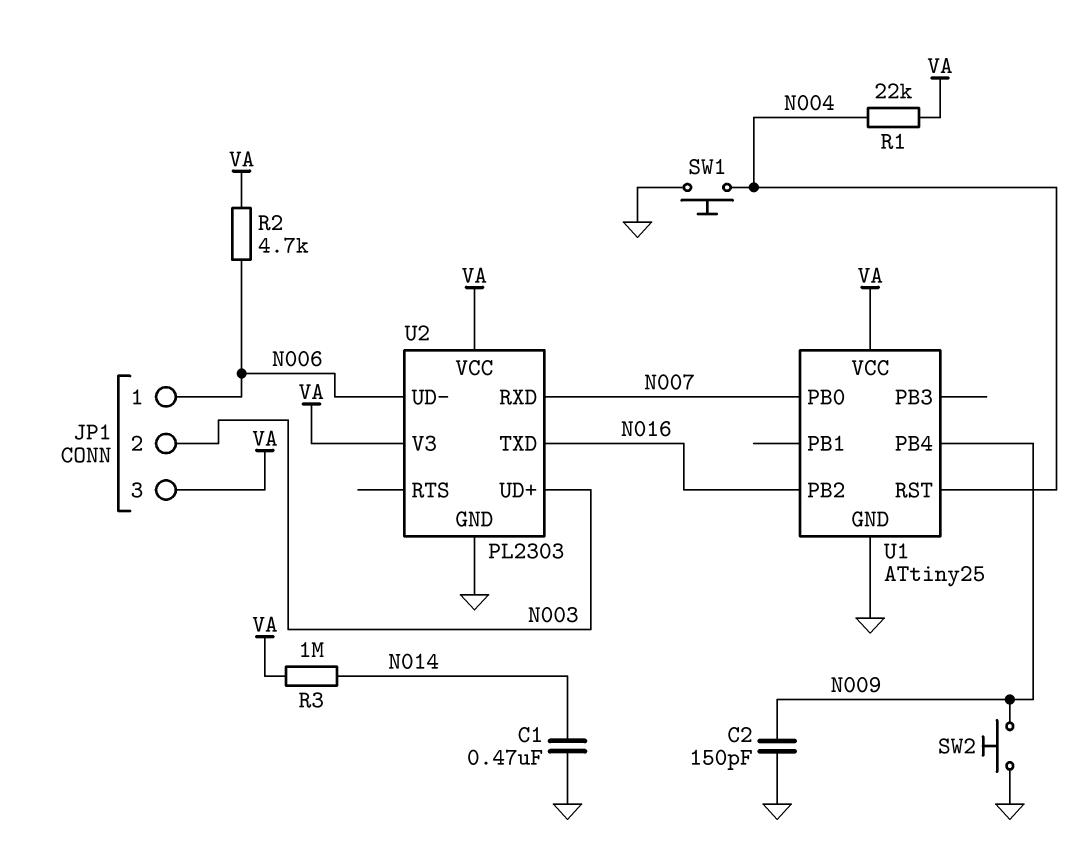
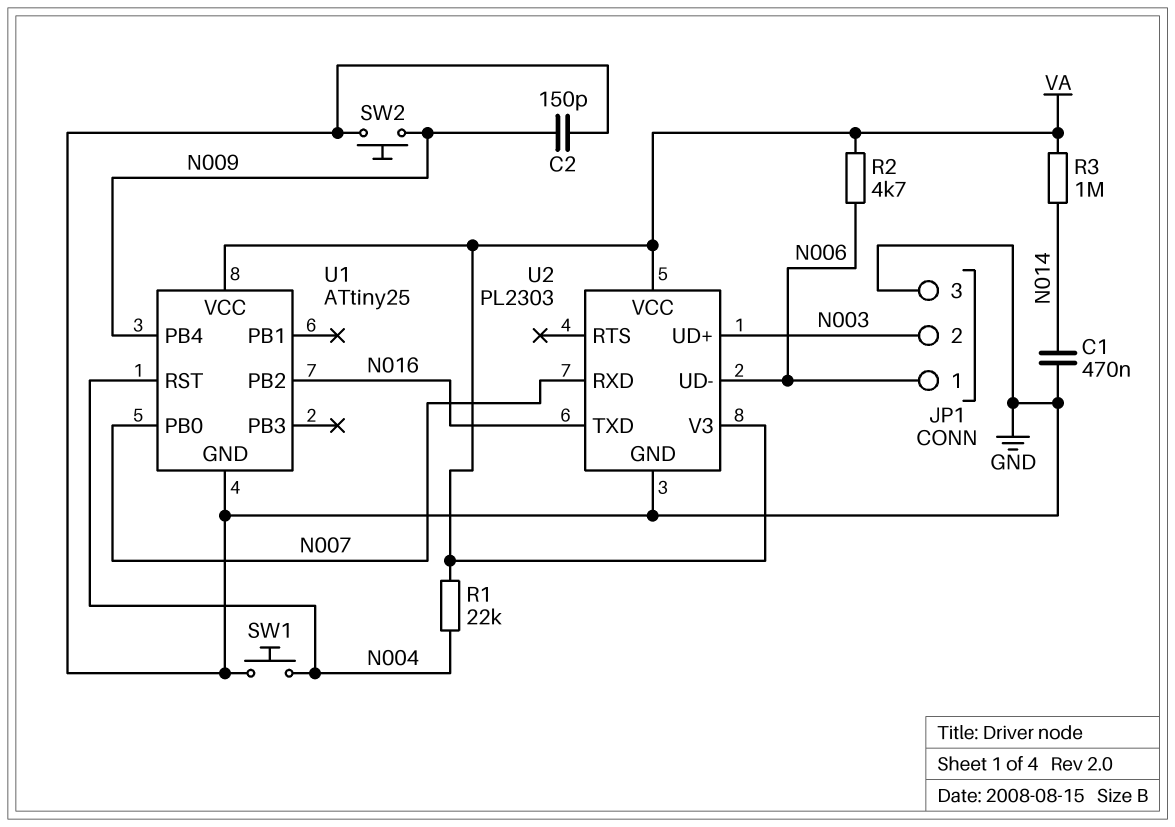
JP1 pin 3: VA -> GND

